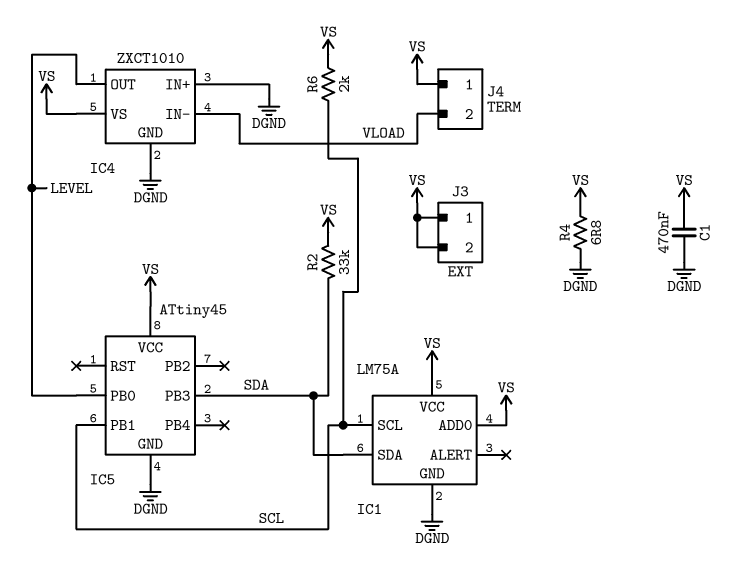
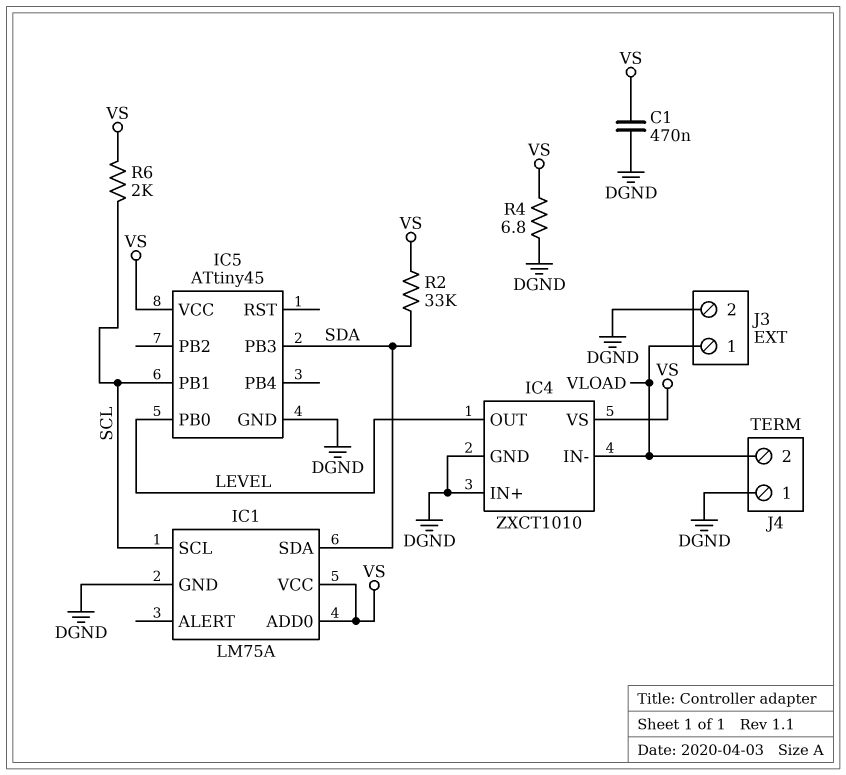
J3 pin 1: VS -> VLOAD
J3 pin 2: VS -> DGND
J4 pin 1: VS -> DGND

